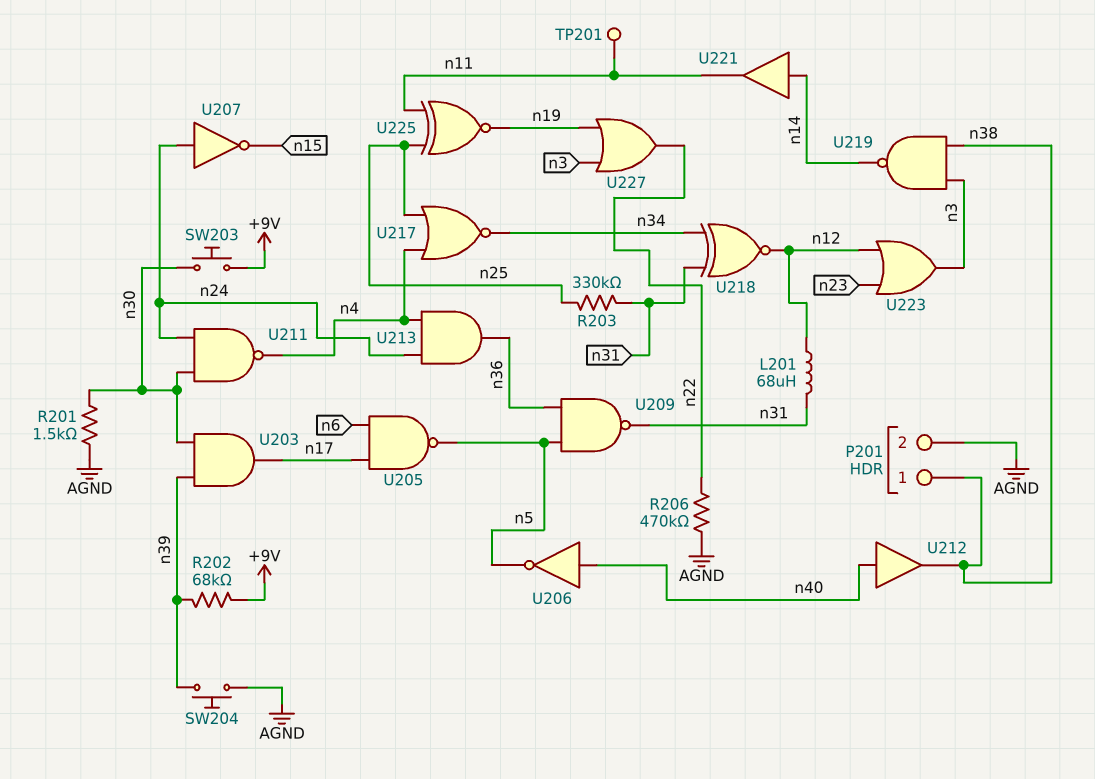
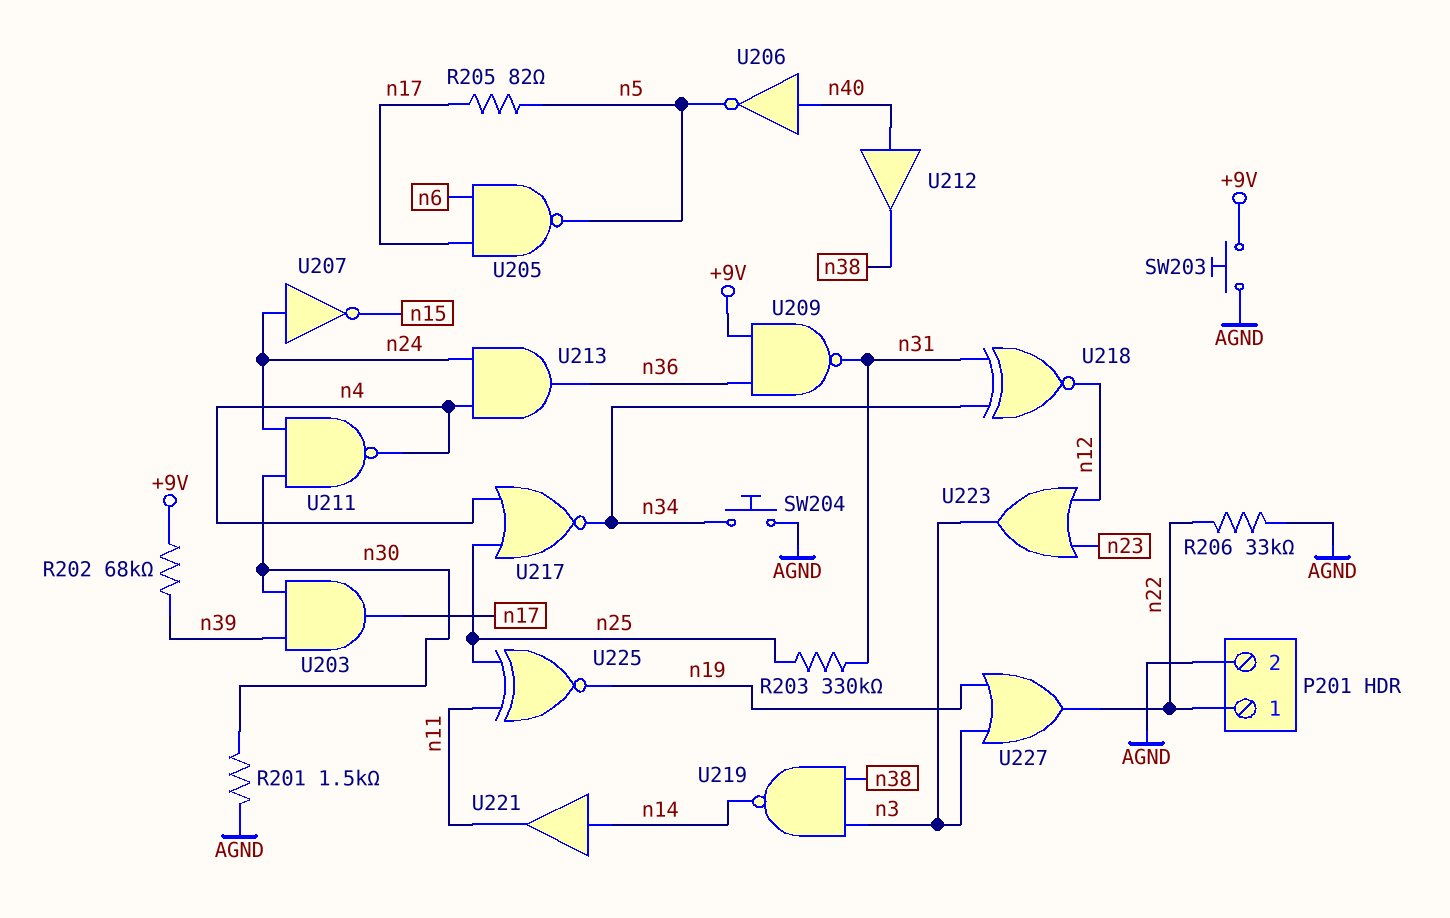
L201: 68uH (n12, n31) -> none
P201 pin 1: n38 -> n22
R205: none -> 82 (n5, n17)
R206: 470k (AGND, n22) -> 33k (AGND, n22)
SW203: button (+9V, n30) -> button (+9V, AGND)
SW204: button (AGND, n39) -> button (AGND, n34)
TP201: test point (n11) -> none
U209: NAND (in n5, in n36, out n31) -> NAND (in +9V, in n36, out n31)

